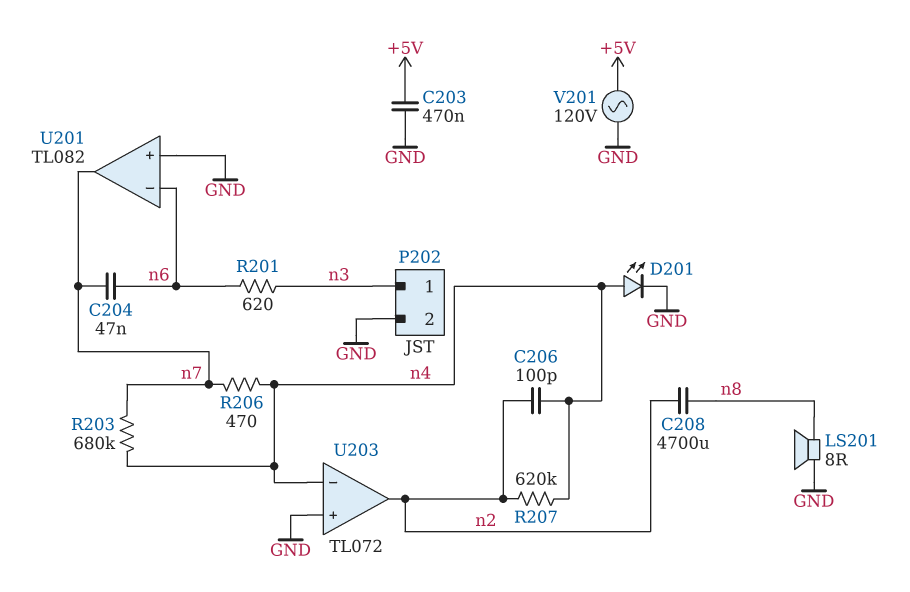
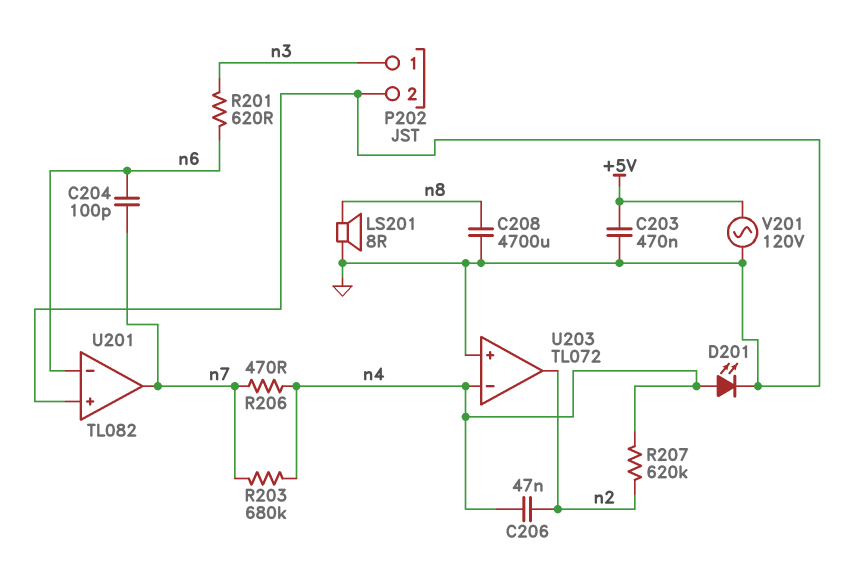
C204: 47nF (n6, n7) -> 100pF (n6, n7)
C206: 100pF (n2, n4) -> 47nF (n2, n4)
C208: 4700uF (n2, n8) -> 4700uF (GND, n8)

